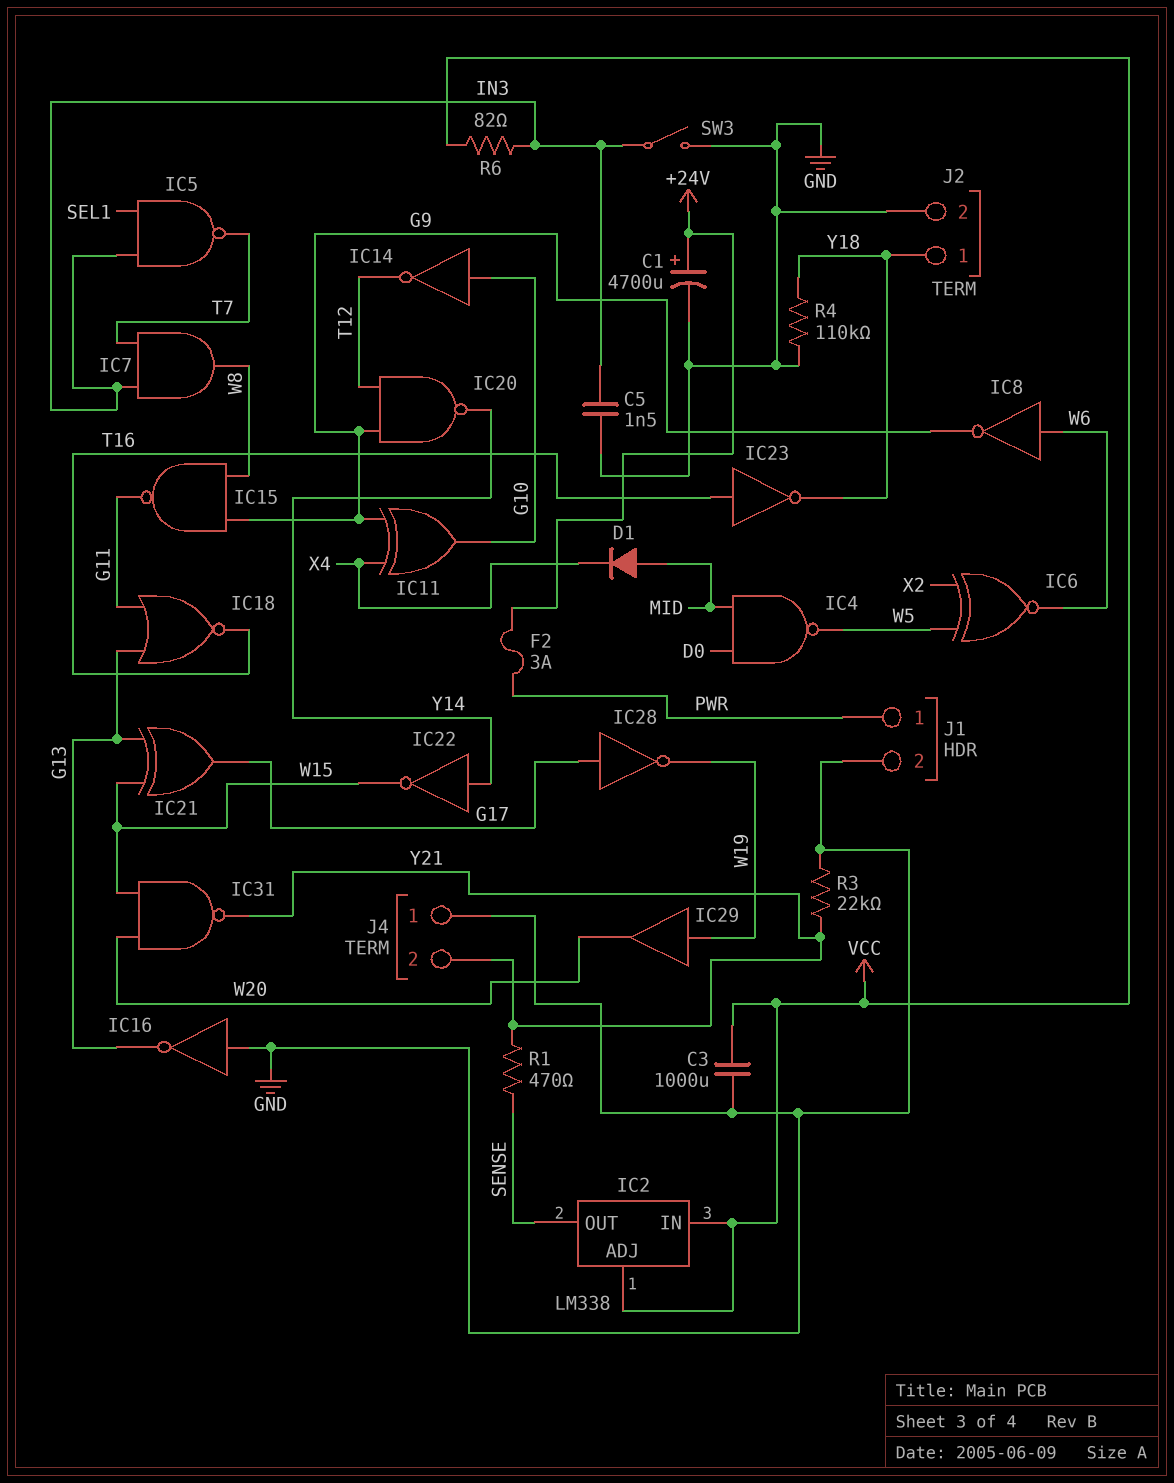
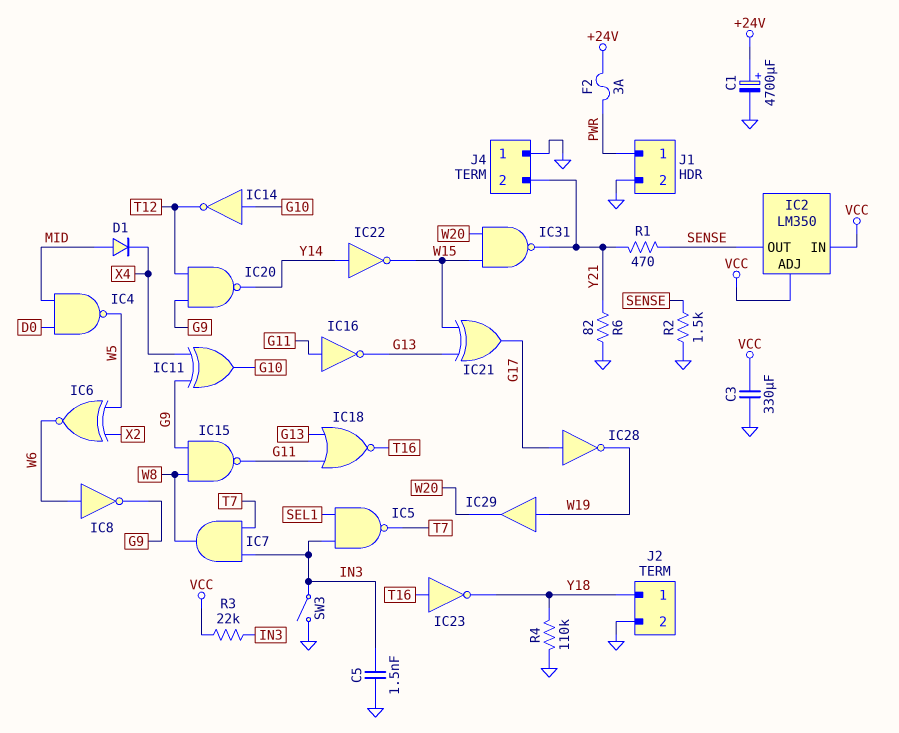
C3: 1000uF (GND, VCC) -> 330uF (GND, VCC)
IC2: LM338 -> LM350
IC16: NOT (in GND, out G13) -> NOT (in G11, out G13)
R2: none -> 1.5k (GND, SENSE)
R3: 22k (GND, Y21) -> 22k (IN3, VCC)
R6: 82 (IN3, VCC) -> 82 (GND, Y21)

